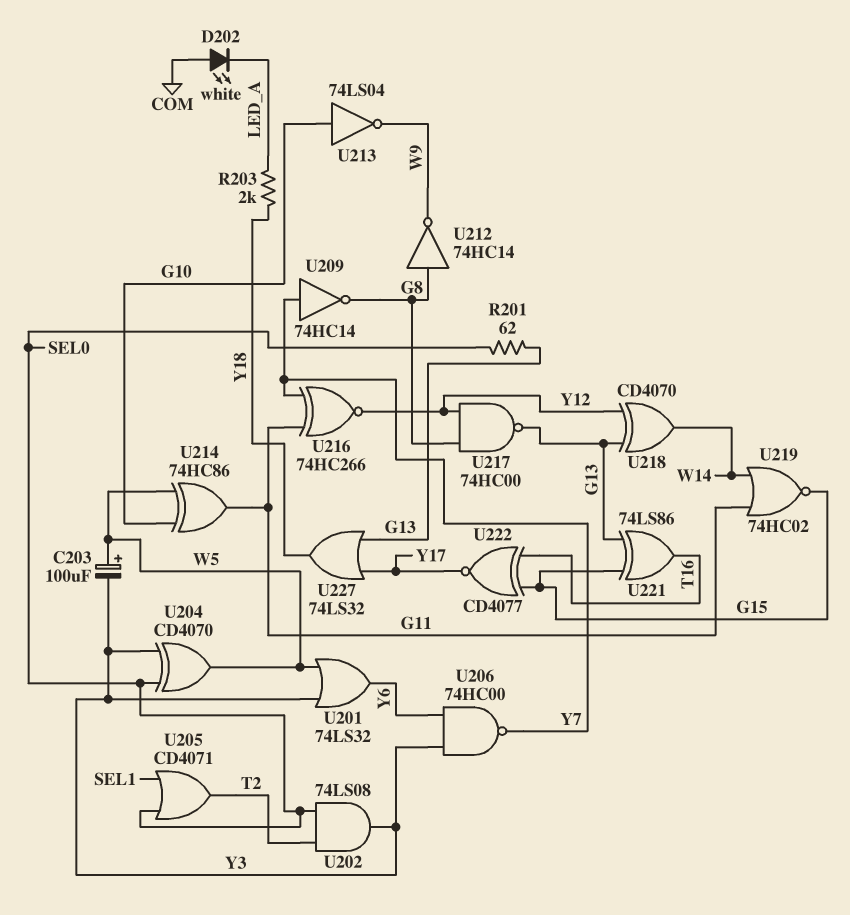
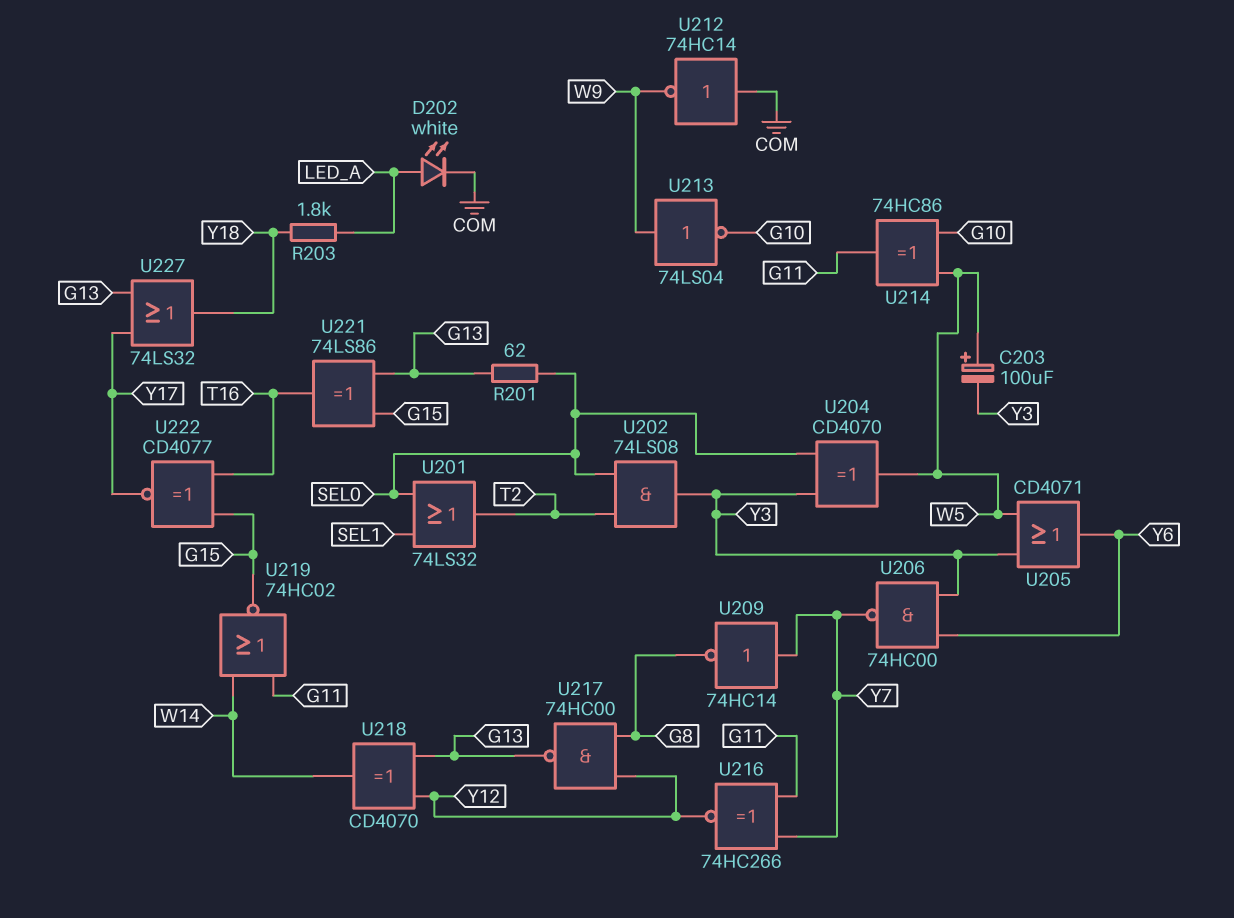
D202: LED white (A COM, K LED_A) -> LED white (A LED_A, K COM)
R203: 2k (LED_A, Y18) -> 1.8k (LED_A, Y18)
U201: OR 74LS32 (in W5, in Y3, out Y6) -> OR 74LS32 (in SEL0, in SEL1, out T2)
U205: OR CD4071 (in SEL0, in SEL1, out T2) -> OR CD4071 (in W5, in Y3, out Y6)
U212: NOT 74HC14 (in G8, out W9) -> NOT 74HC14 (in COM, out W9)
U213: NOT 74LS04 (in G10, out W9) -> NOT 74LS04 (in W9, out G10)

